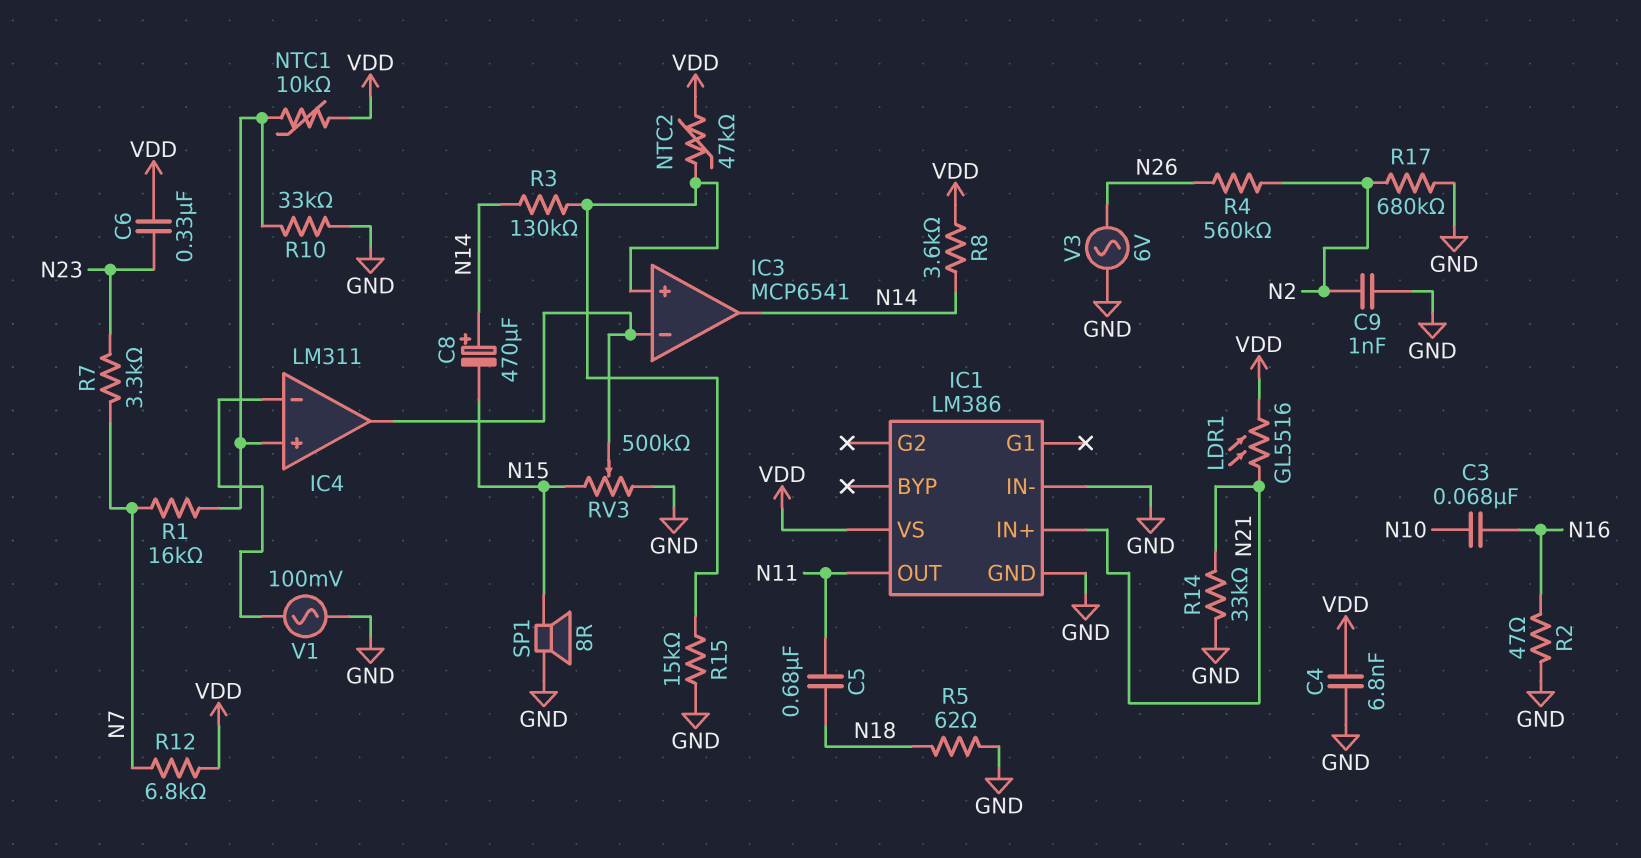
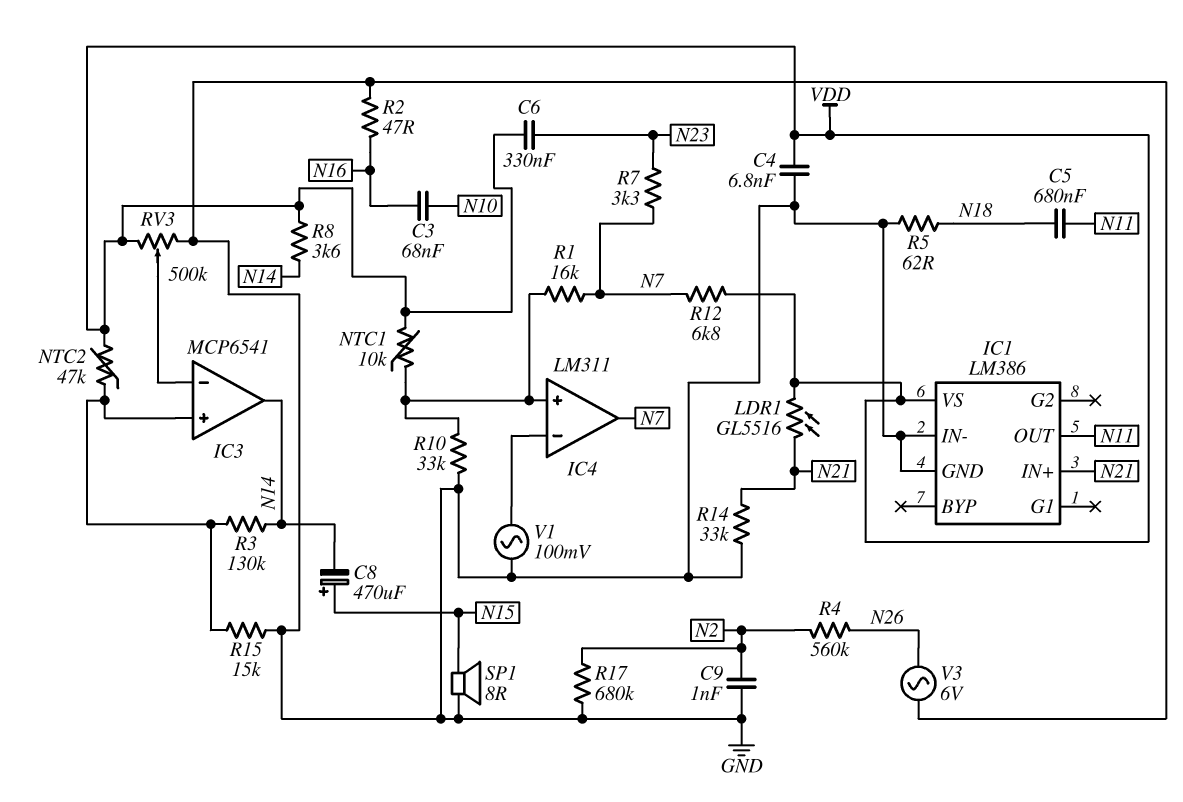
C8: 470uF (plus N14, minus N15) -> 470uF (plus N15, minus N14)
IC4 pin out: IC3/in- -> N7
RV3: 500k (GND, N15, wiper IC3/in-) -> 500k (GND, VDD, wiper IC3/in-)

